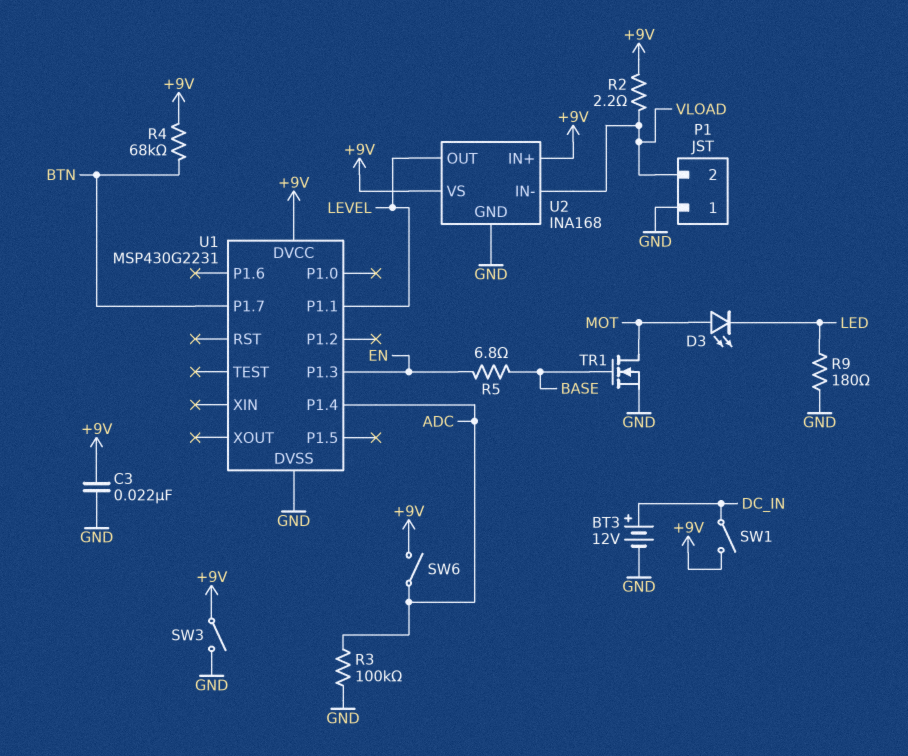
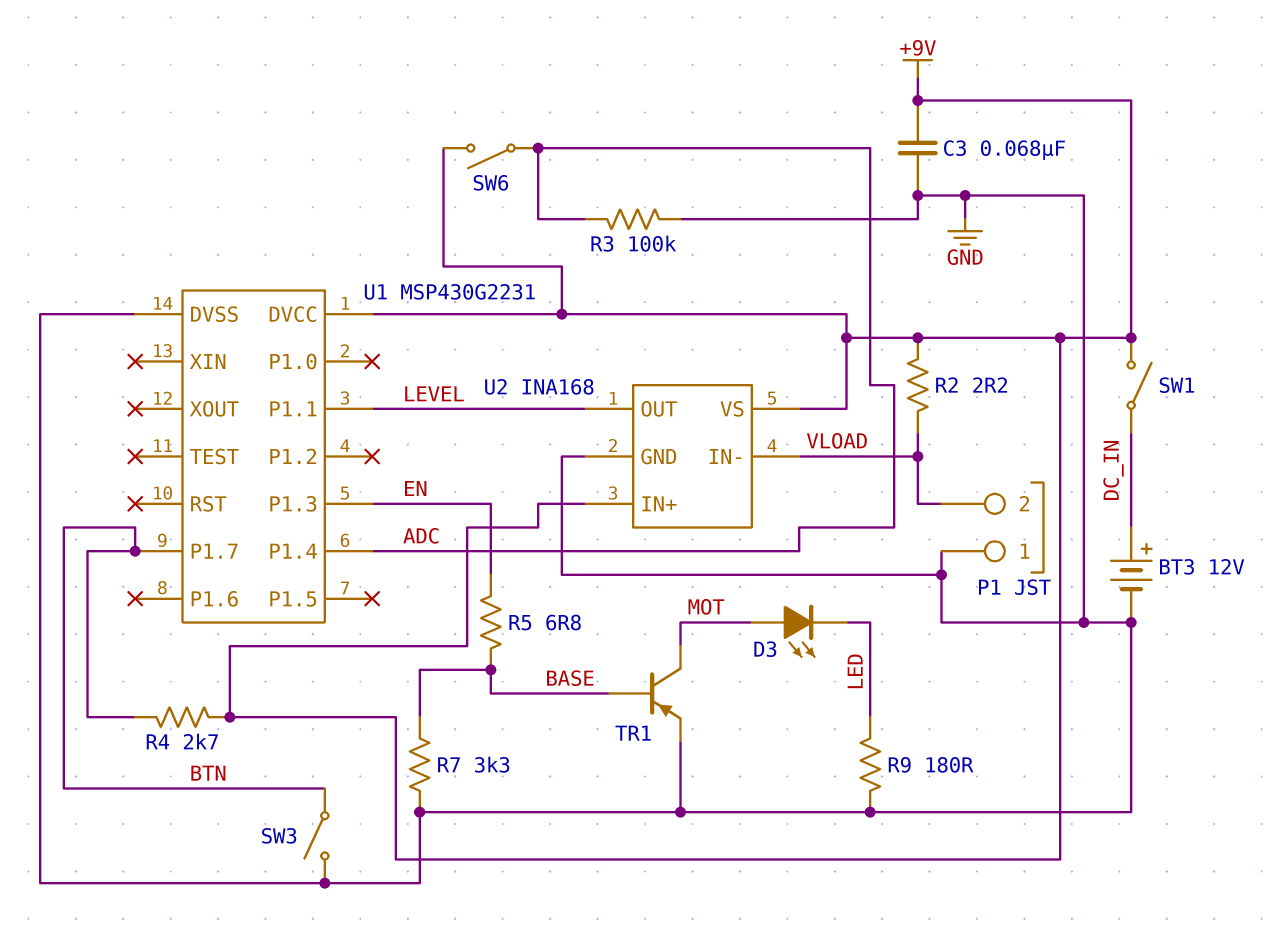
C3: 22nF (+9V, GND) -> 68nF (+9V, GND)
R4: 68k (+9V, BTN) -> 2.7k (+9V, BTN)
R7: none -> 3.3k (BASE, GND)
SW3: switch (+9V, GND) -> switch (BTN, GND)
TR1: NMOS (G BASE, D MOT, S GND) -> PNP (B BASE, C MOT, E GND)

